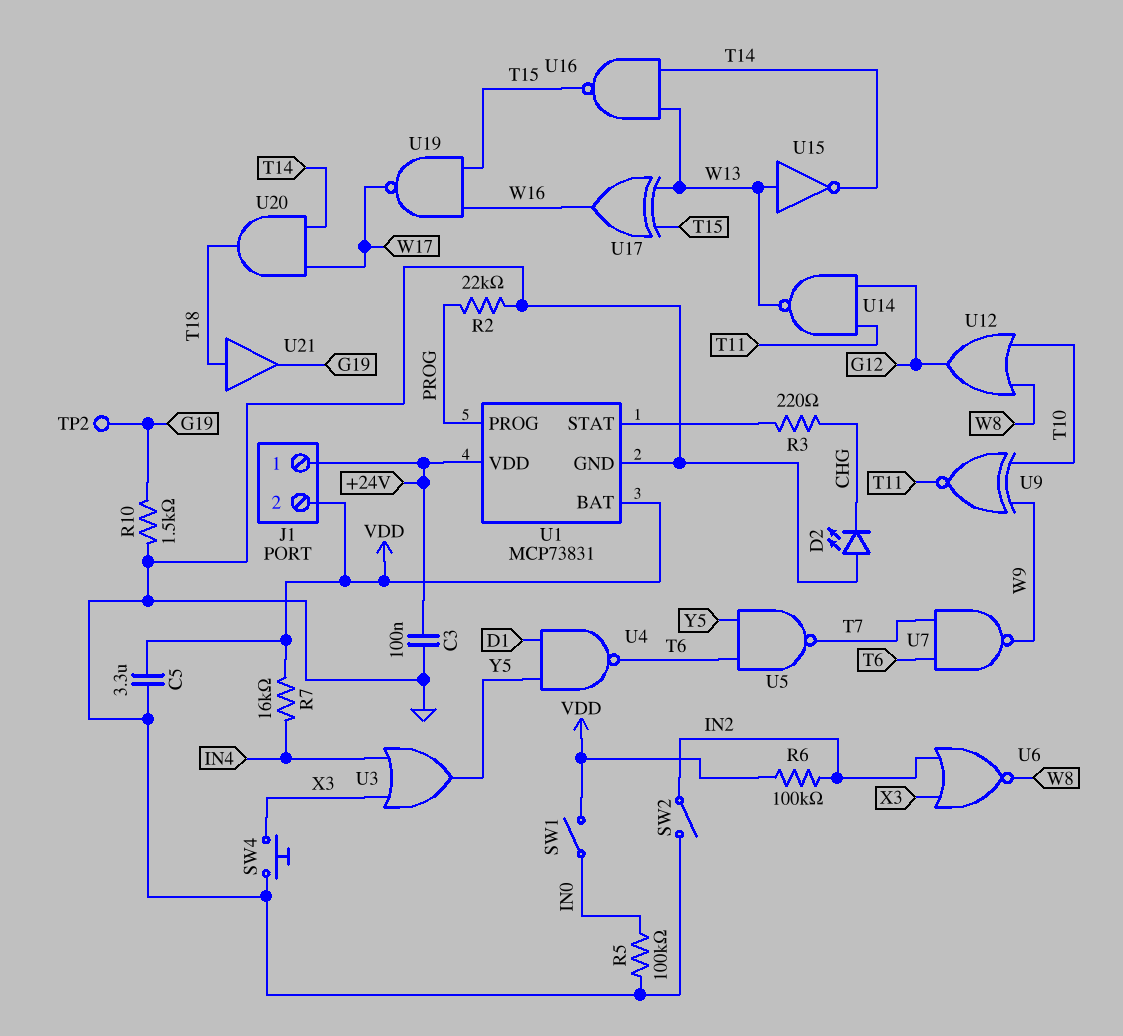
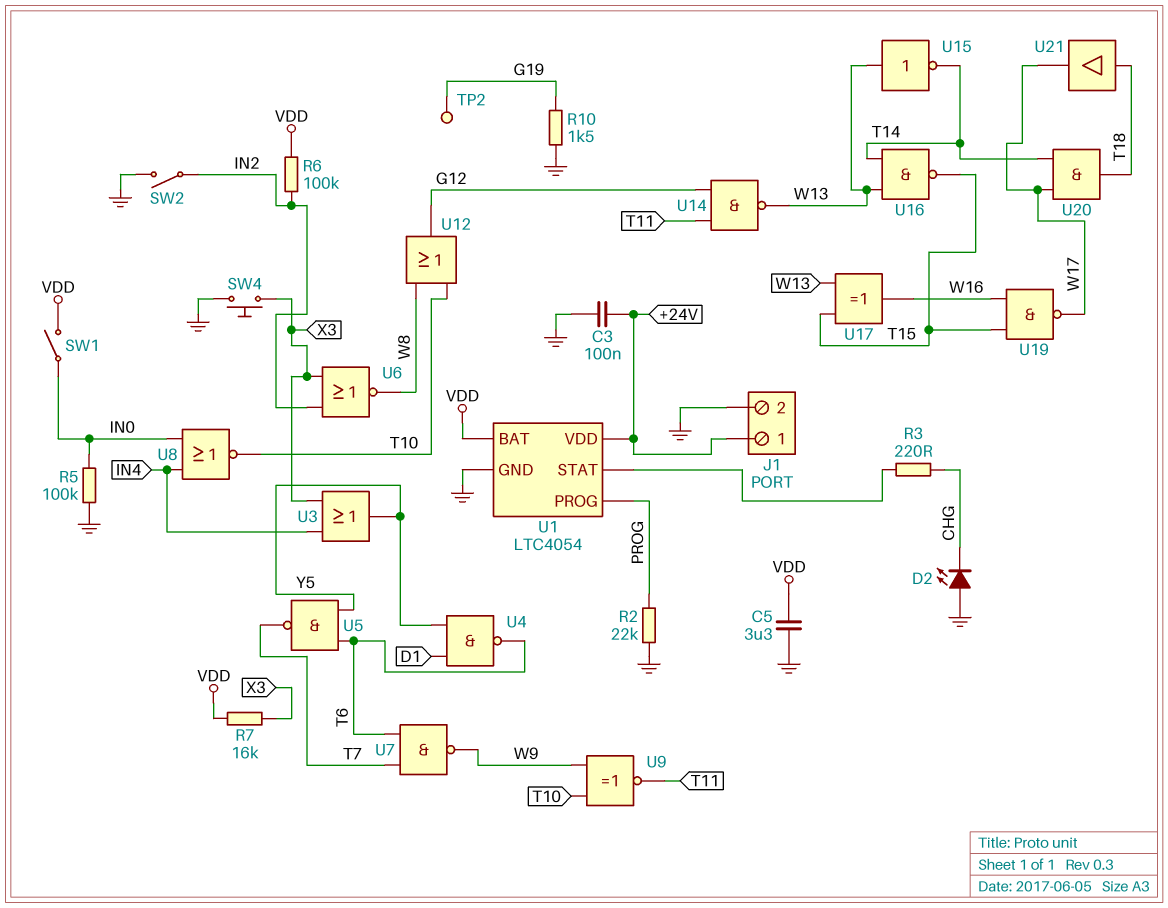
J1 pin 2: VDD -> GND
R7: 16k (IN4, VDD) -> 16k (VDD, X3)
U1: MCP73831 -> LTC4054
U8: none -> NOR (in IN0, in IN4, out T10)
U21: buffer (in T18, out G19) -> buffer (in T18, out W17)

